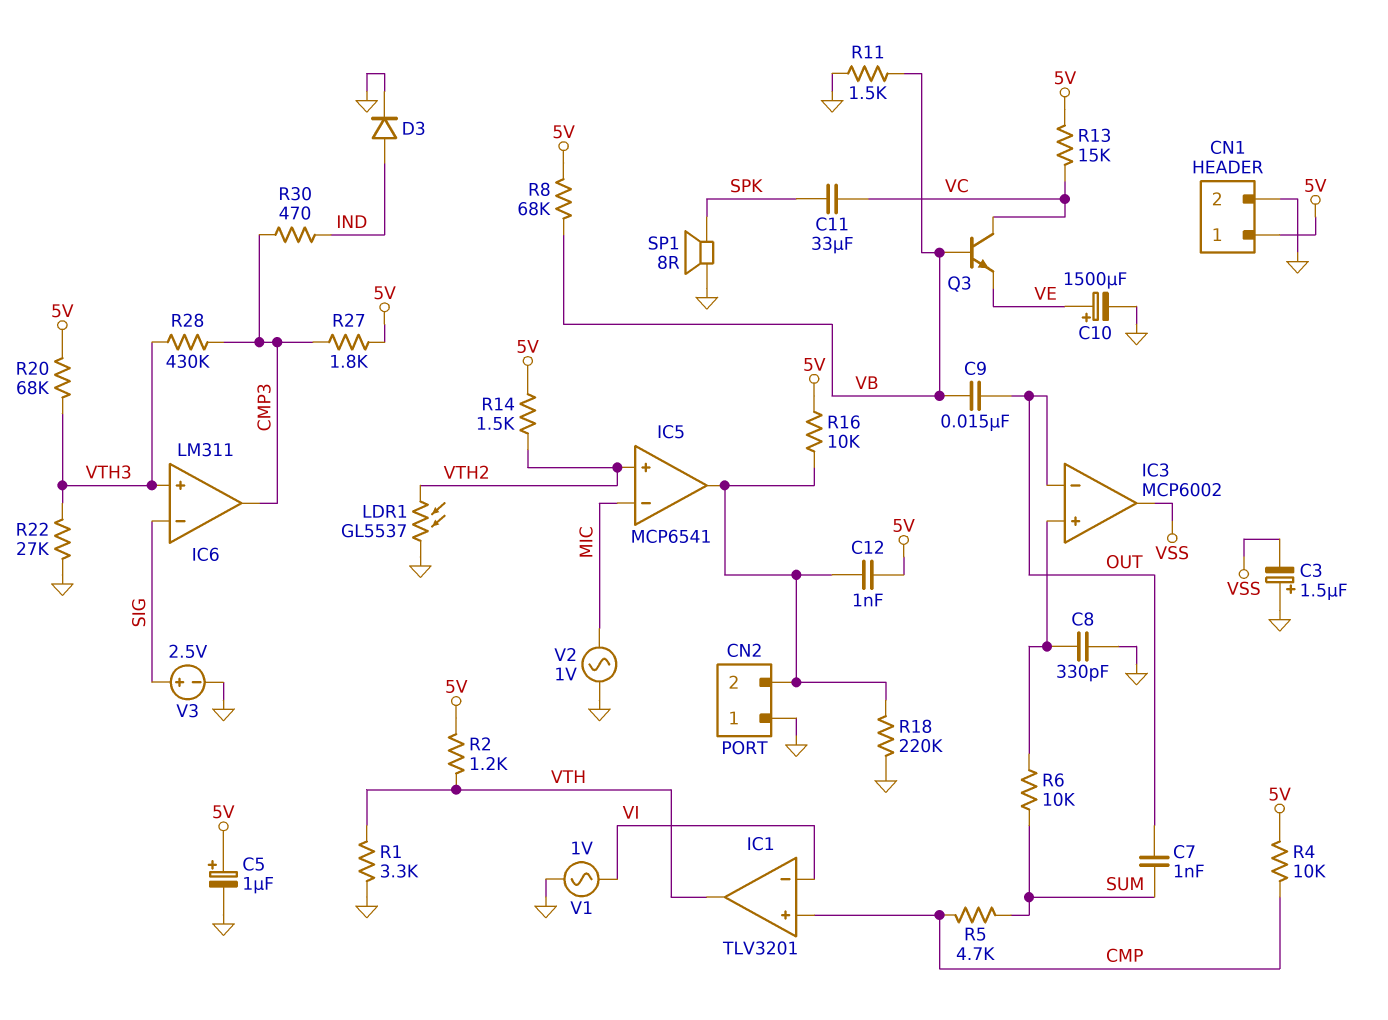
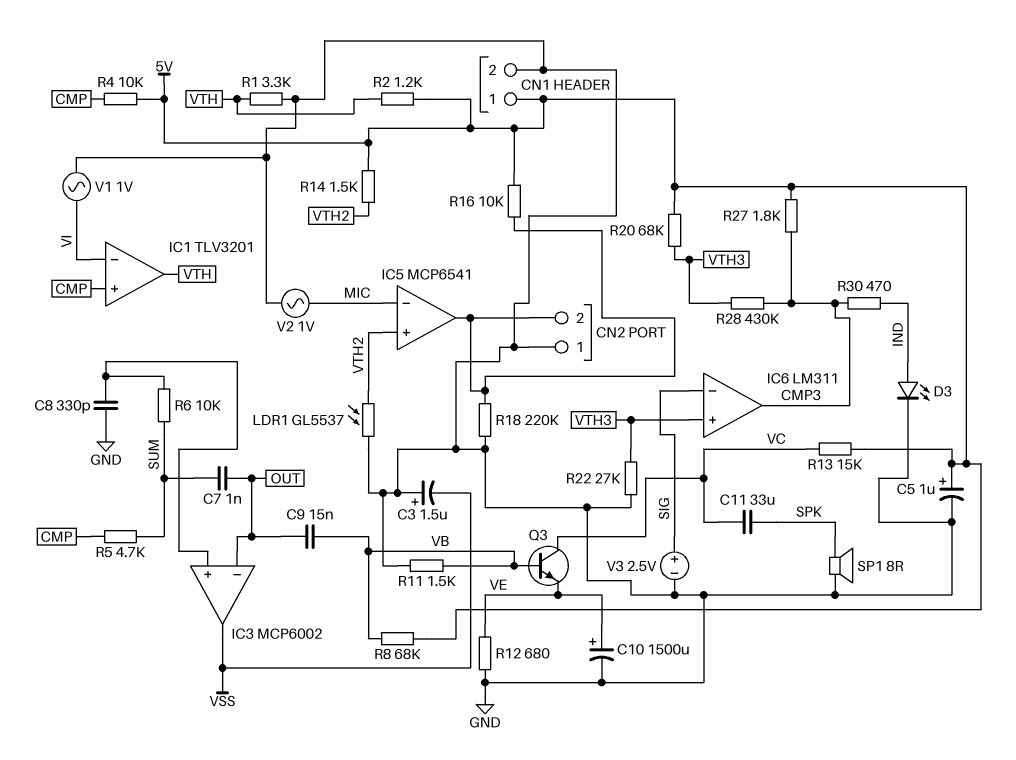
C12: 1nF (5V, CN2/2) -> none
D3: diode (A IND, K GND) -> LED (A IND, K GND)
R12: none -> 680 (GND, VE)

